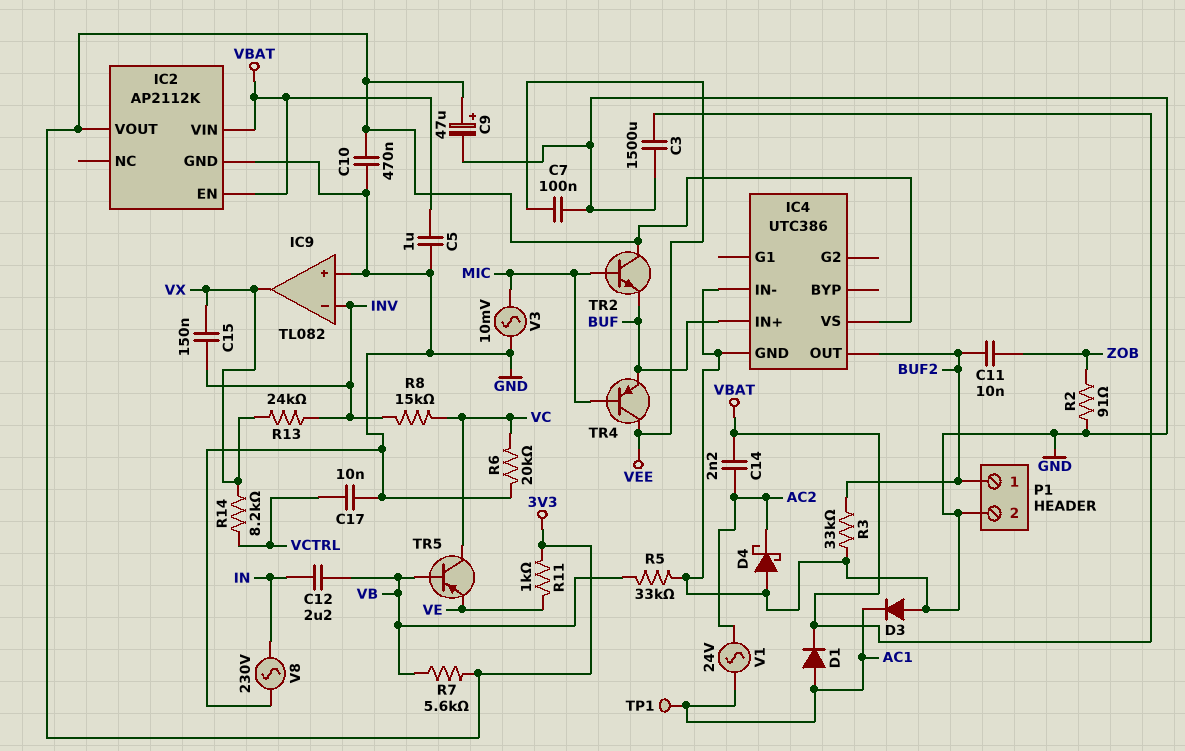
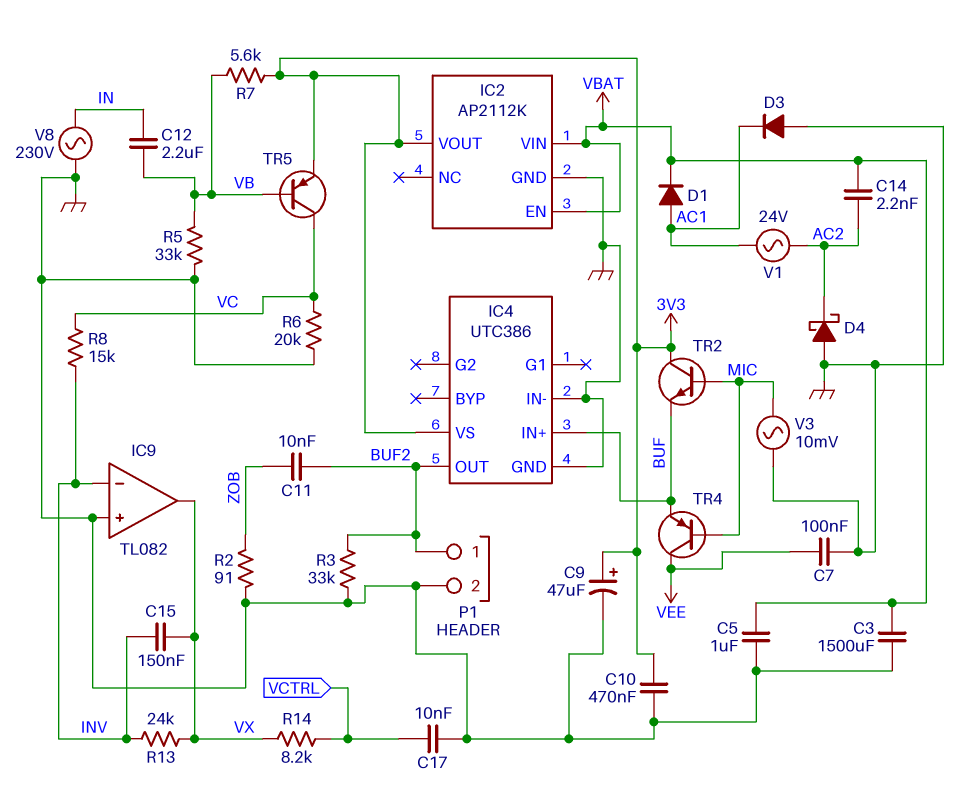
R11: 1k (3V3, VE) -> none
TP1: test point (AC1) -> none
TR5: PNP (B VB, C VC, E VE) -> PNP (B VB, C VC, E 3V3)

